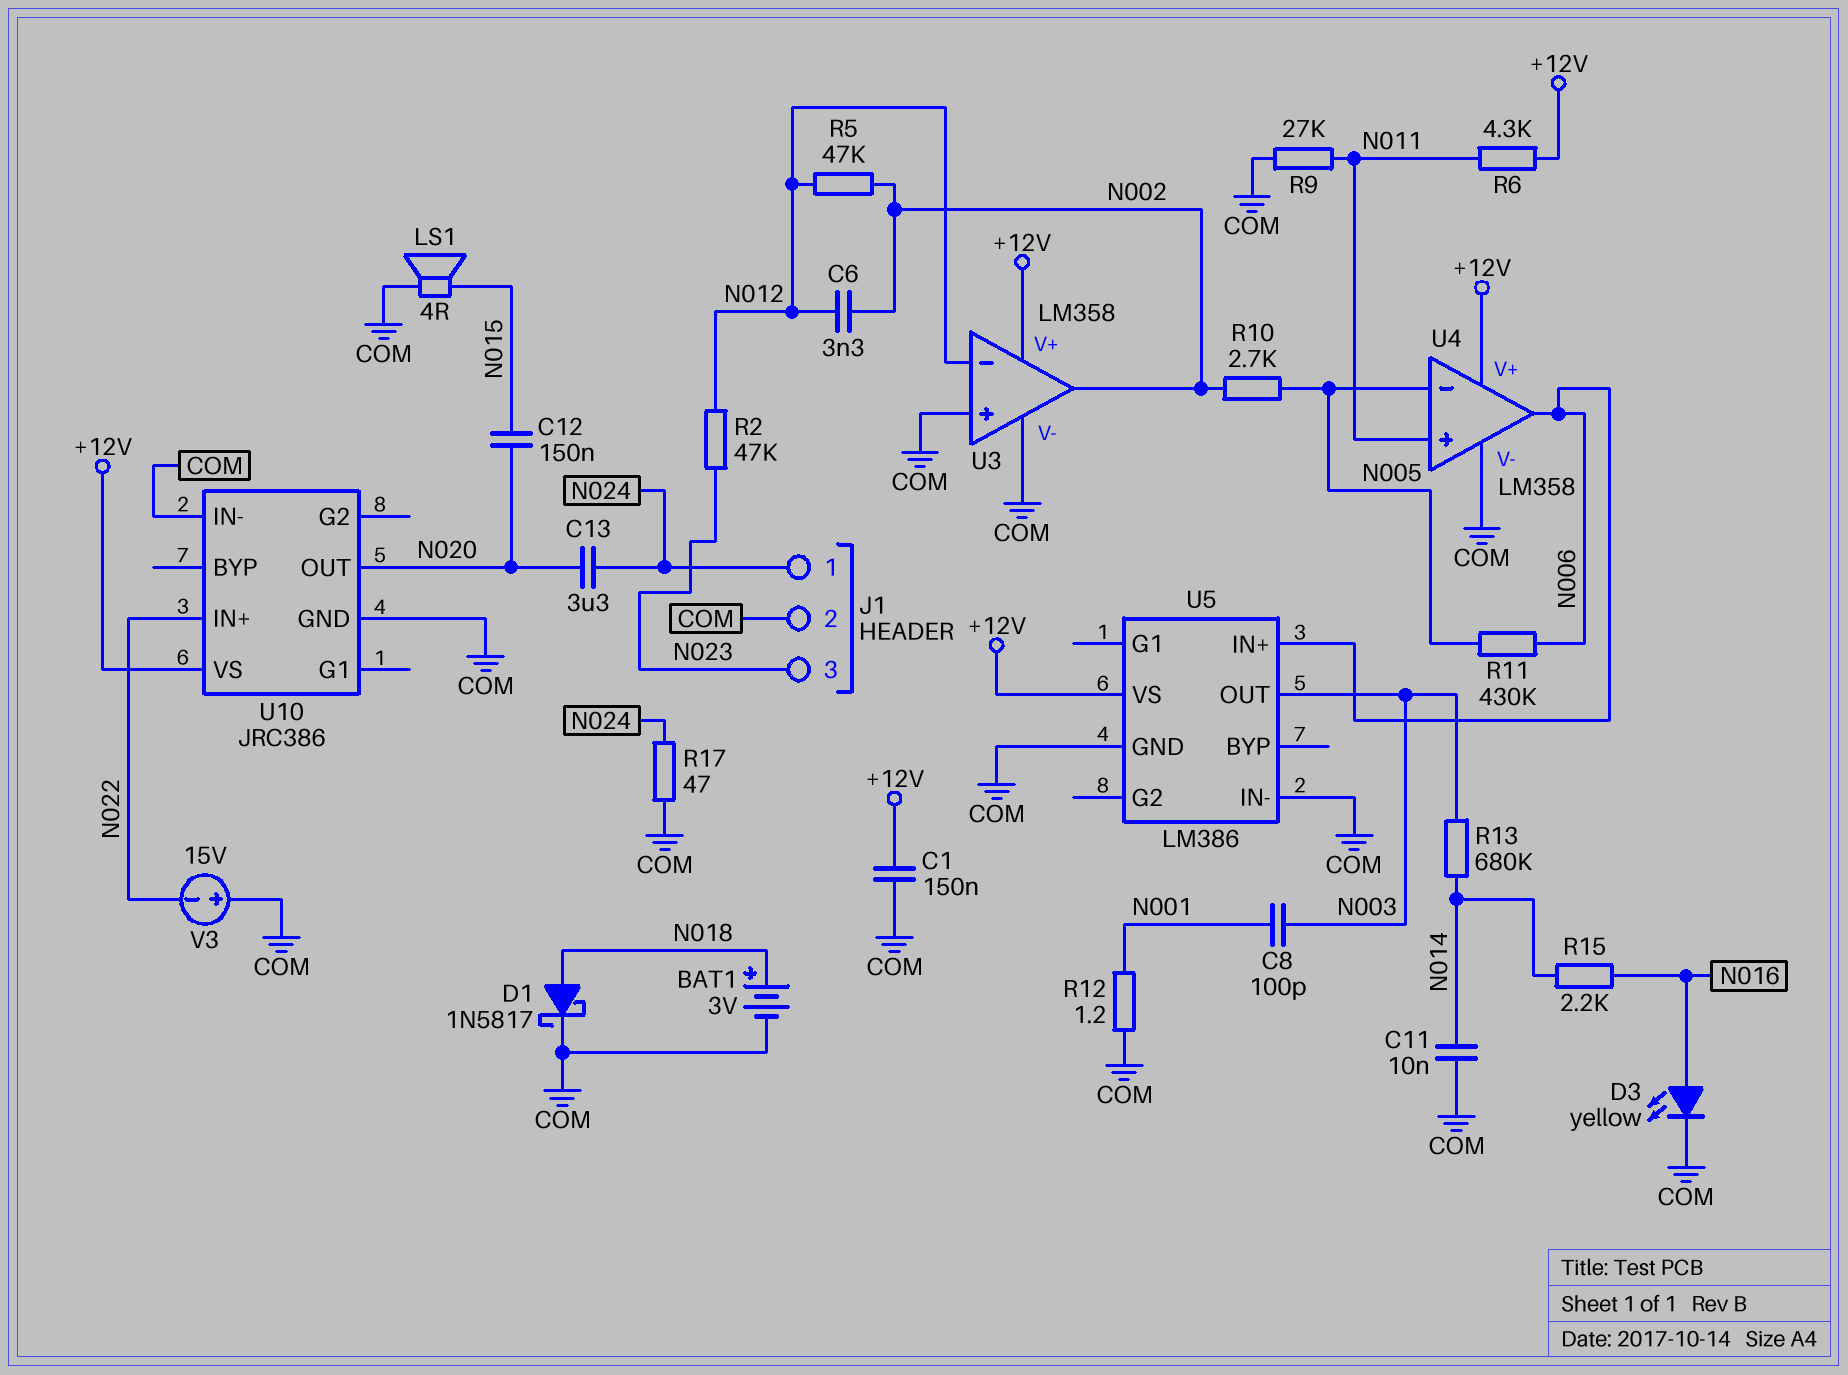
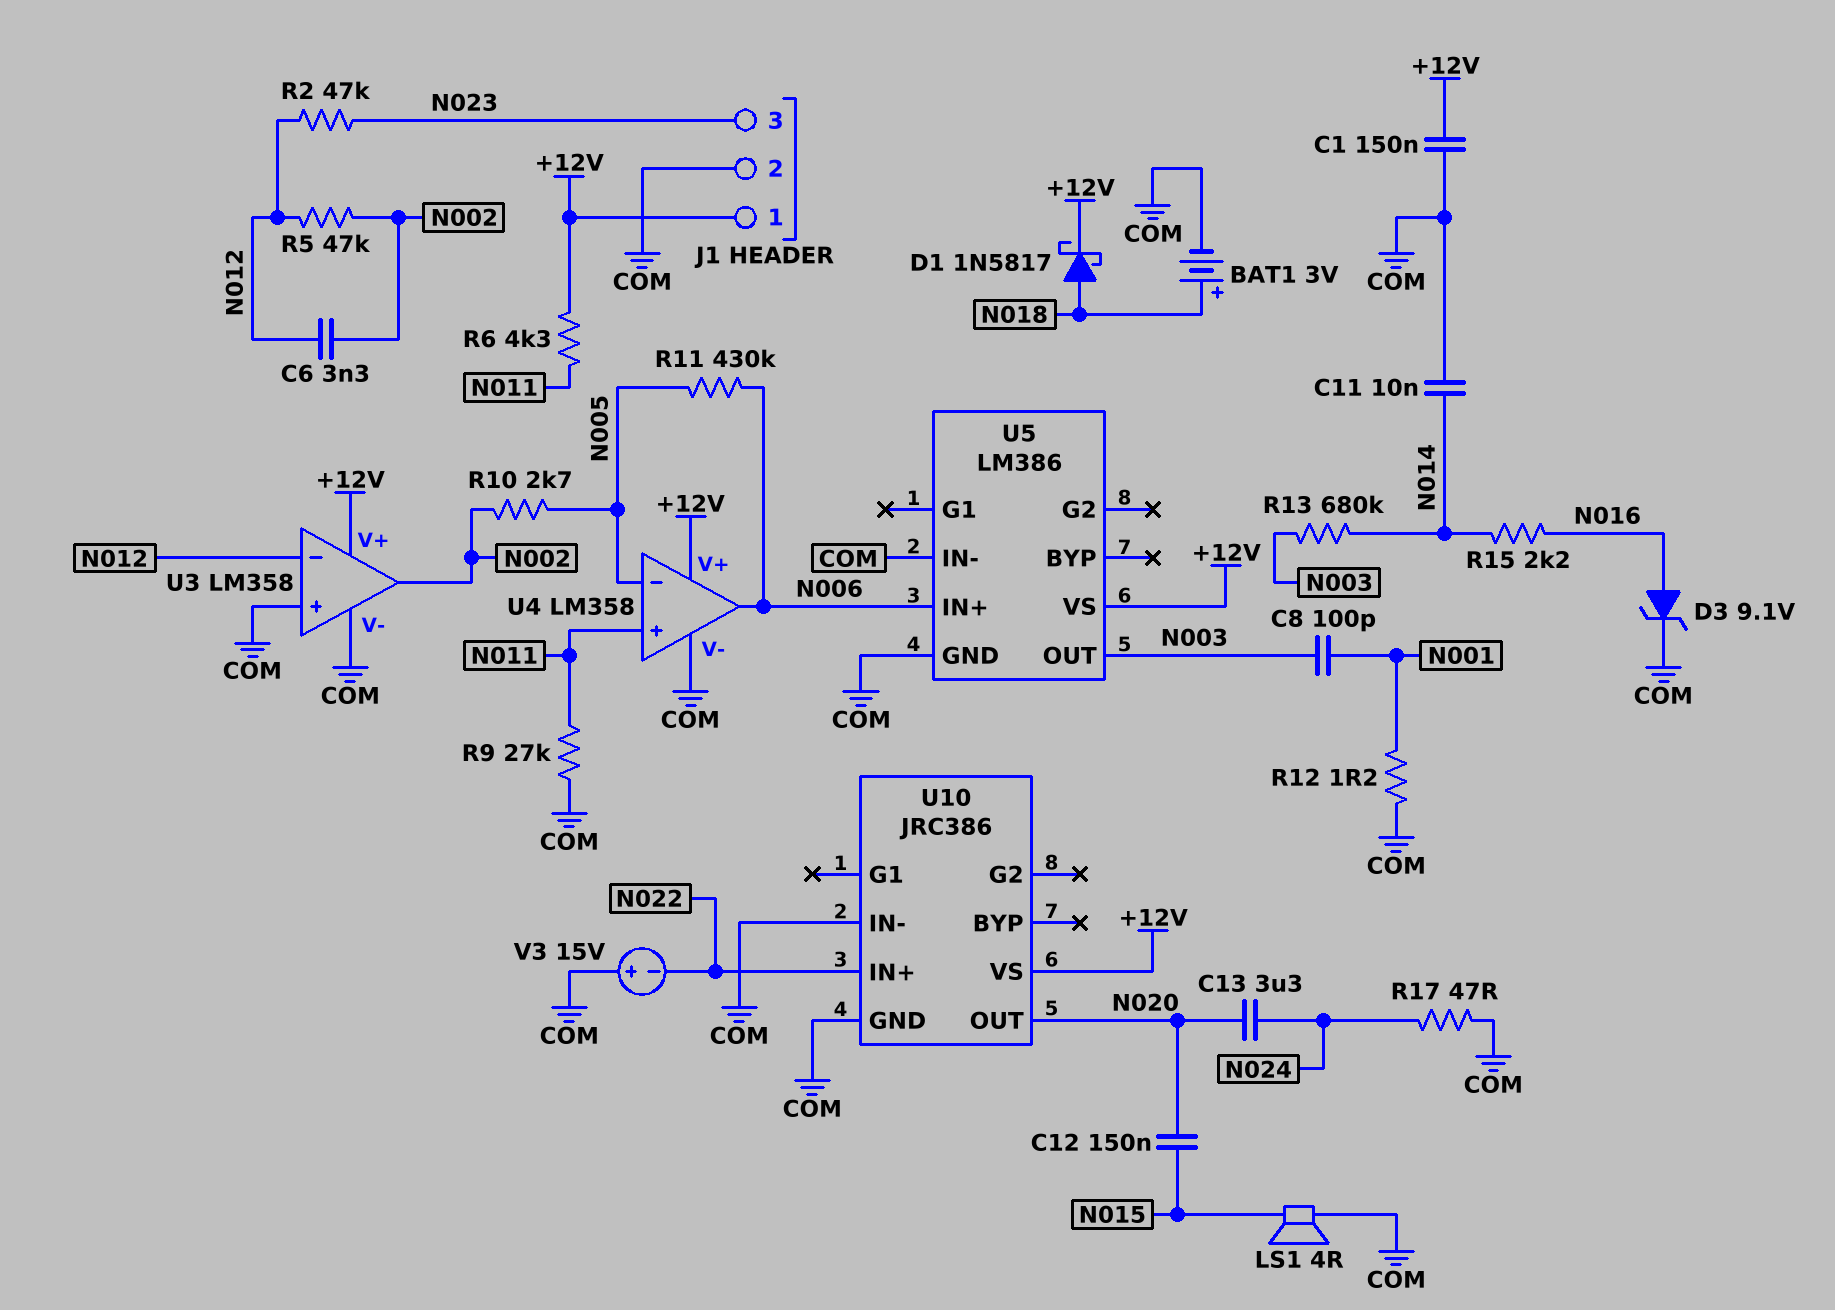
D1: schottky 1N5817 (A N018, K COM) -> schottky 1N5817 (A N018, K +12V)
D3: LED yellow (A N016, K COM) -> zener 9.1V (A N016, K COM)
J1 pin 1: N024 -> +12V

